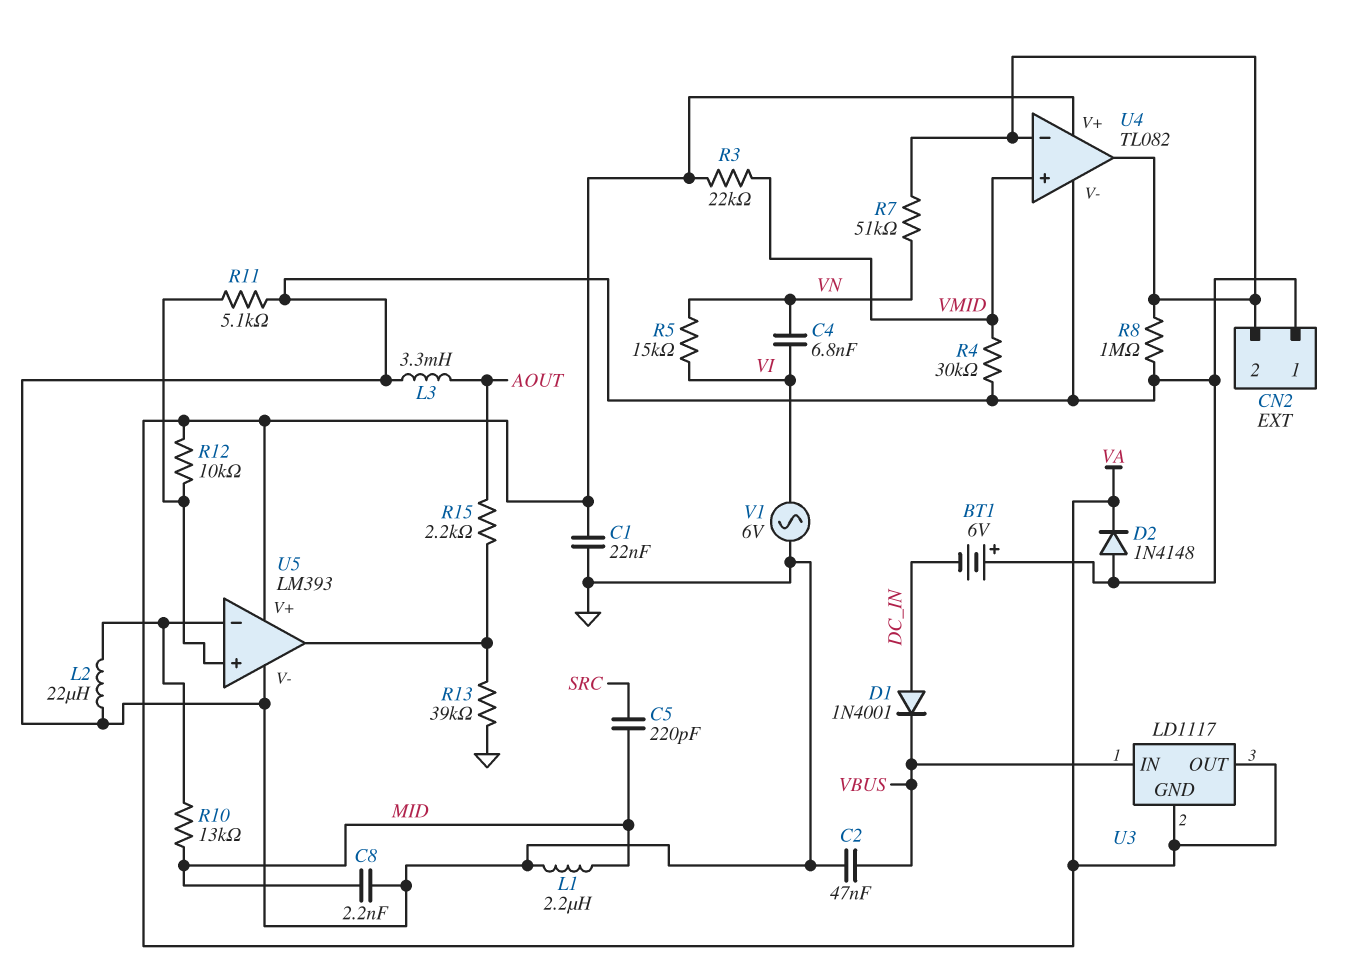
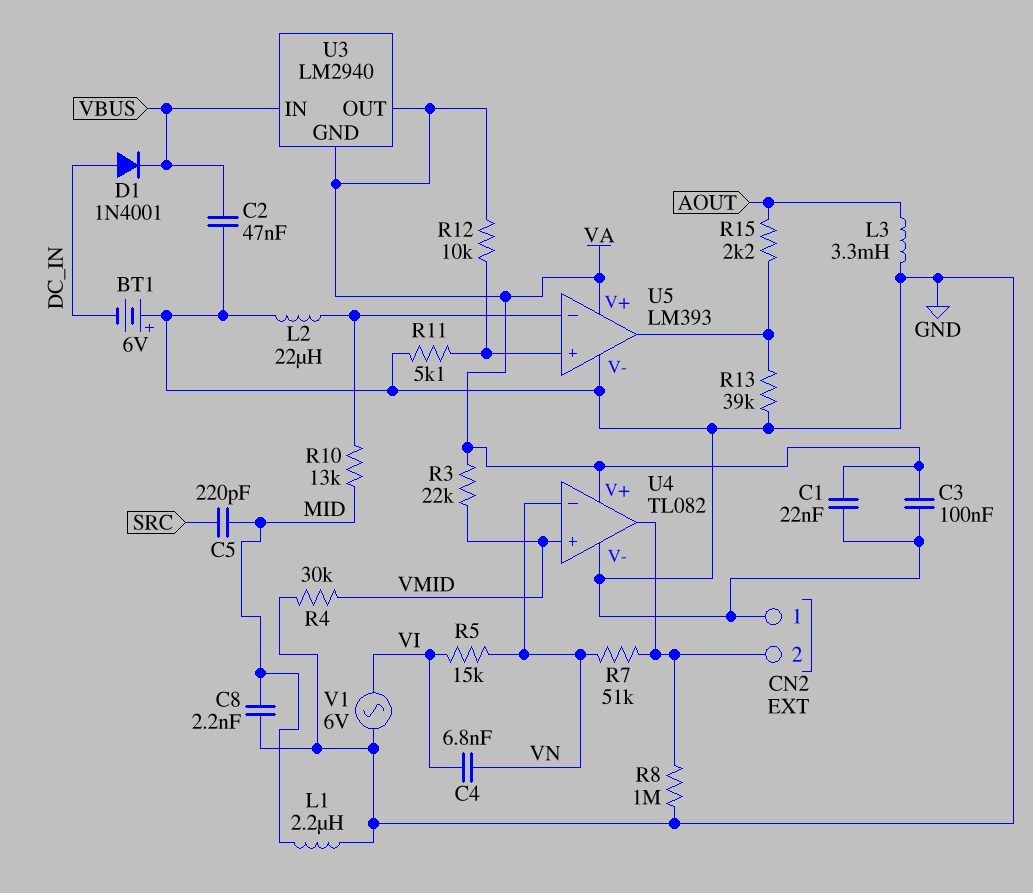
C3: none -> 100nF (GND, VA)
D2: diode 1N4148 (A GND, K VA) -> none
U3: LD1117 -> LM2940
U4 pin in-: CN2/2 -> VN

